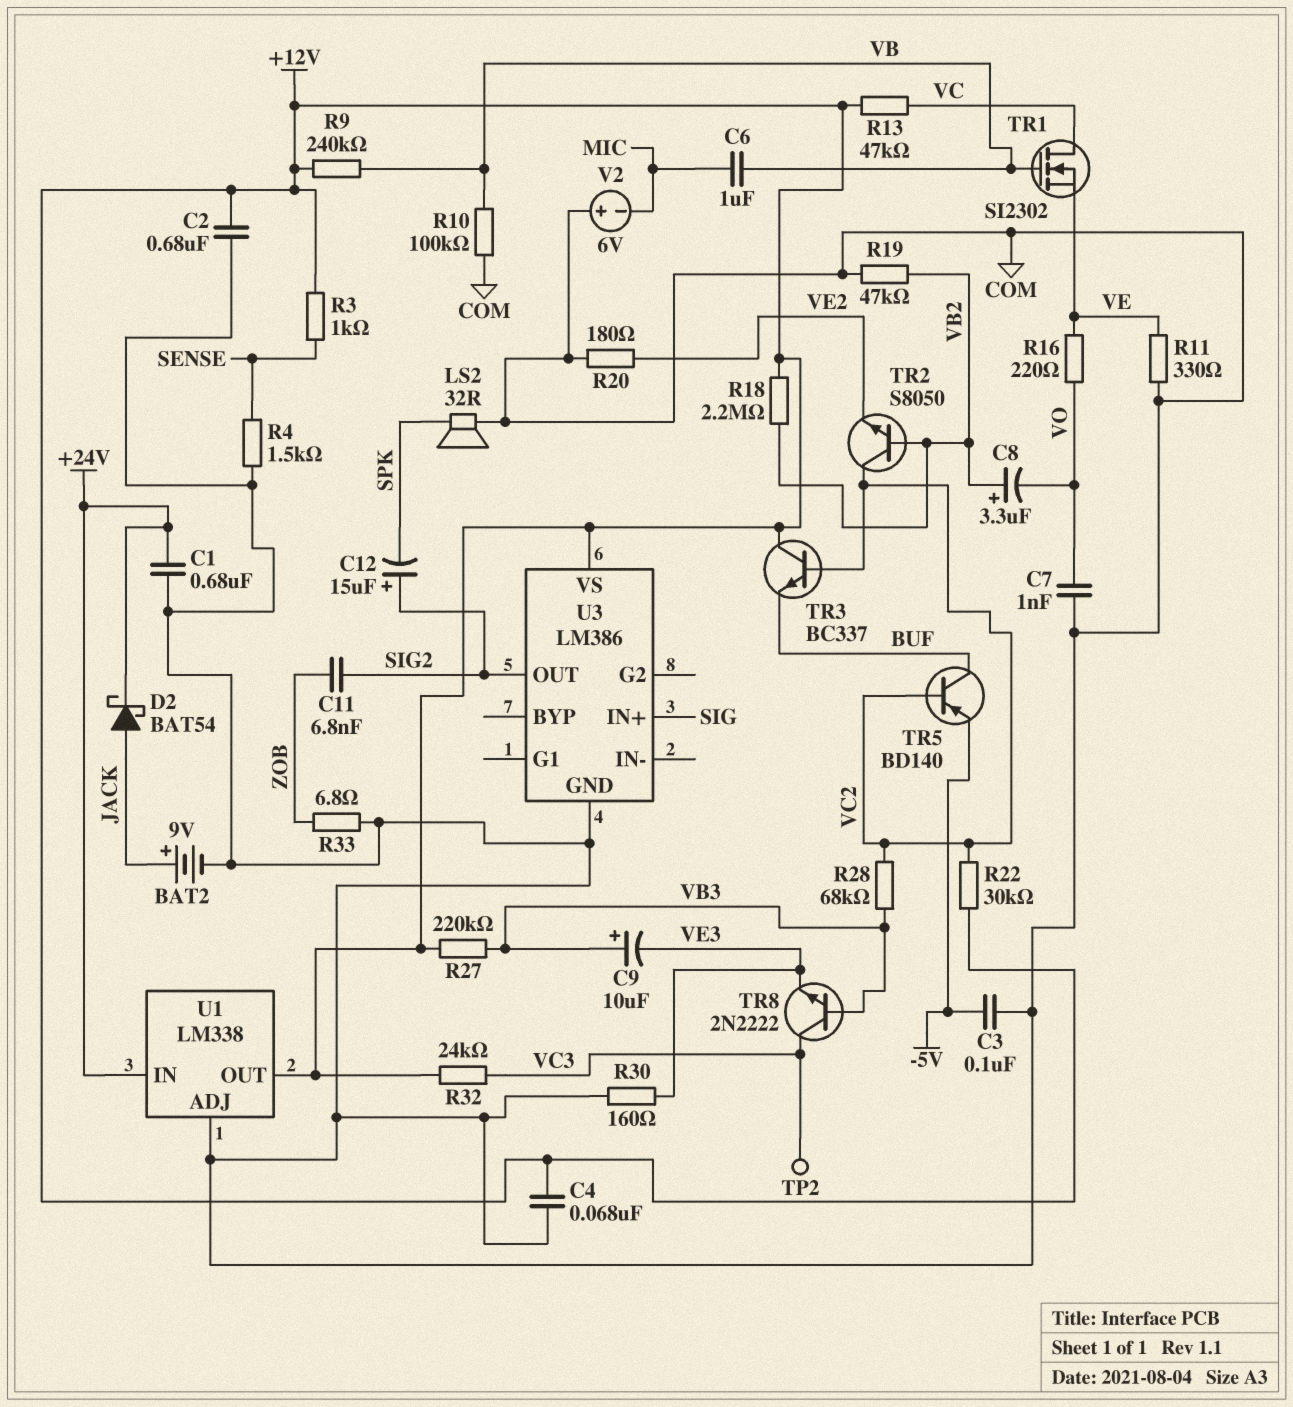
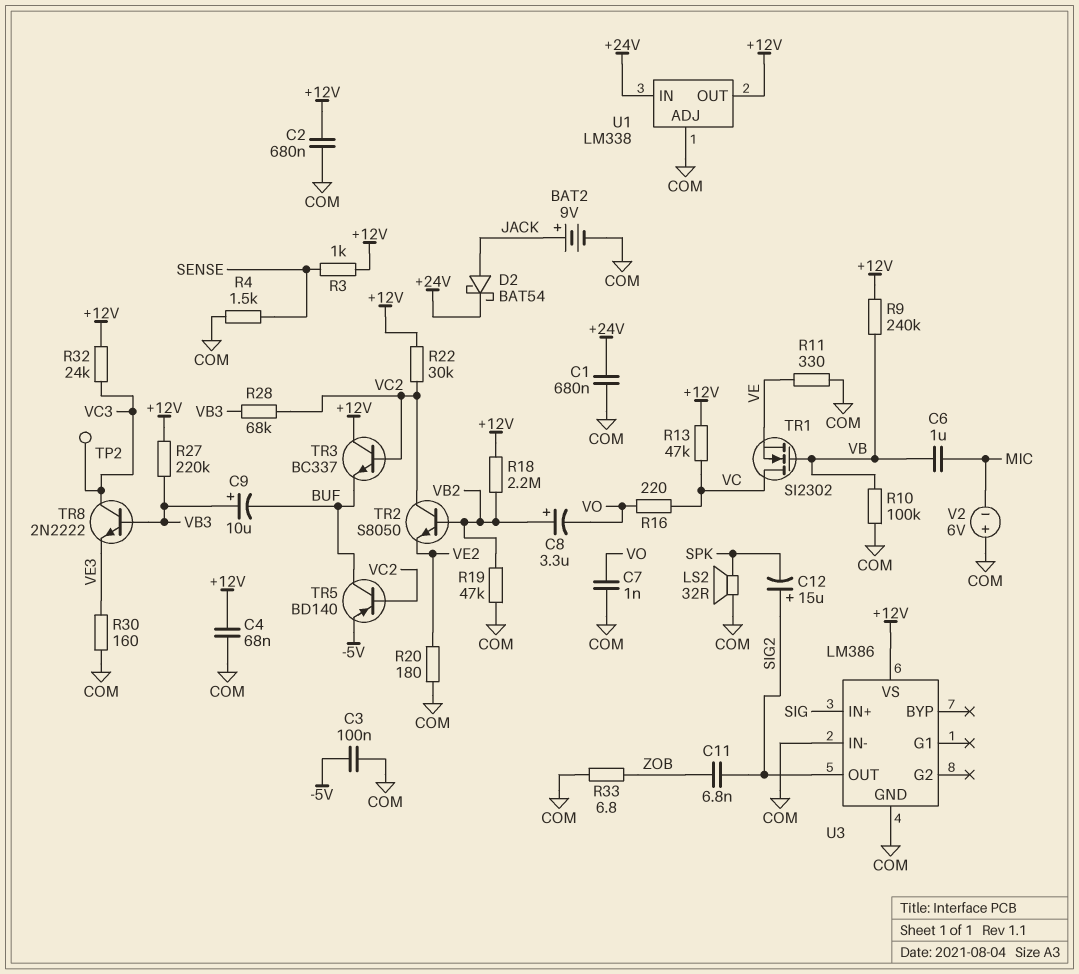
C9: 10uF (plus VB3, minus VE3) -> 10uF (plus VB3, minus BUF)
R16: 220 (VE, VO) -> 220 (VC, VO)
U3 pin IN-: none -> COM

